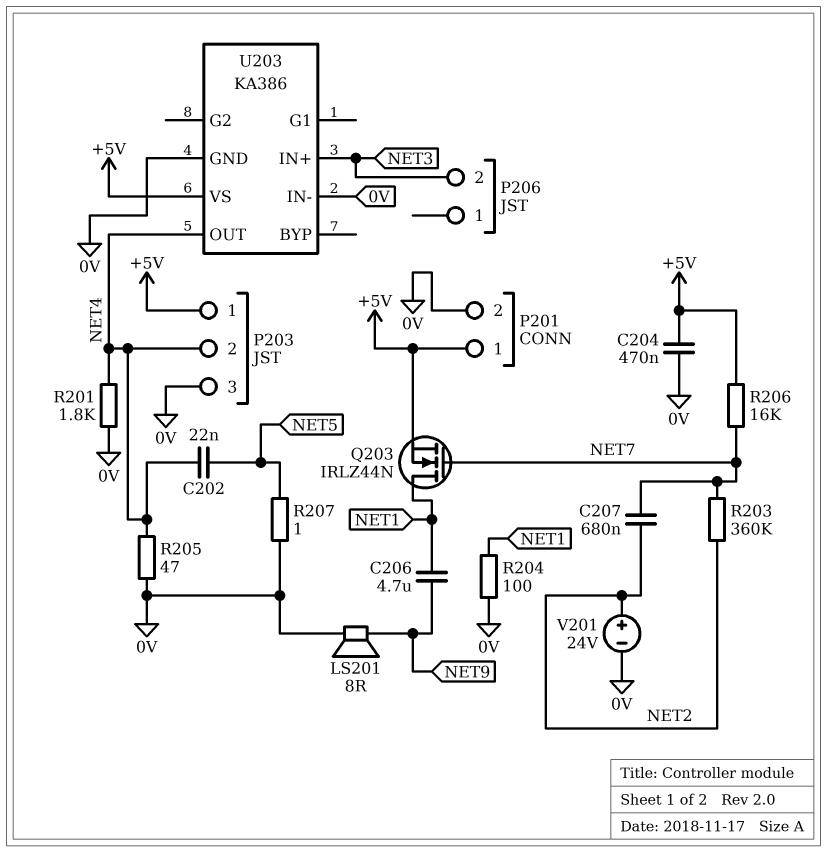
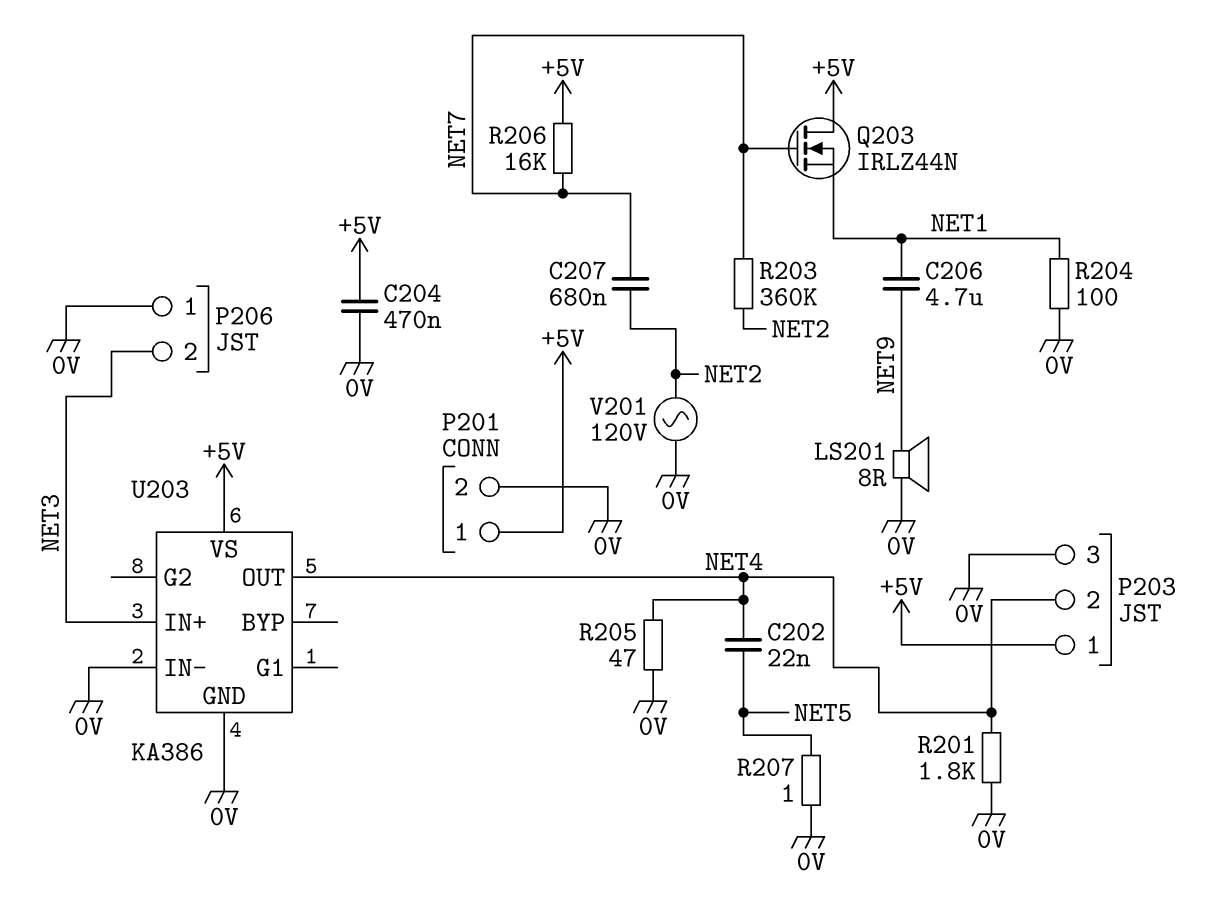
P206 pin 1: none -> 0V
Q203: NMOS IRLZ44N (G NET7, D NET1, S +5V) -> NMOS IRLZ44N (G NET7, D +5V, S NET1)
V201: 24V (plus NET2, minus 0V) -> AC 120V (0V, NET2)

